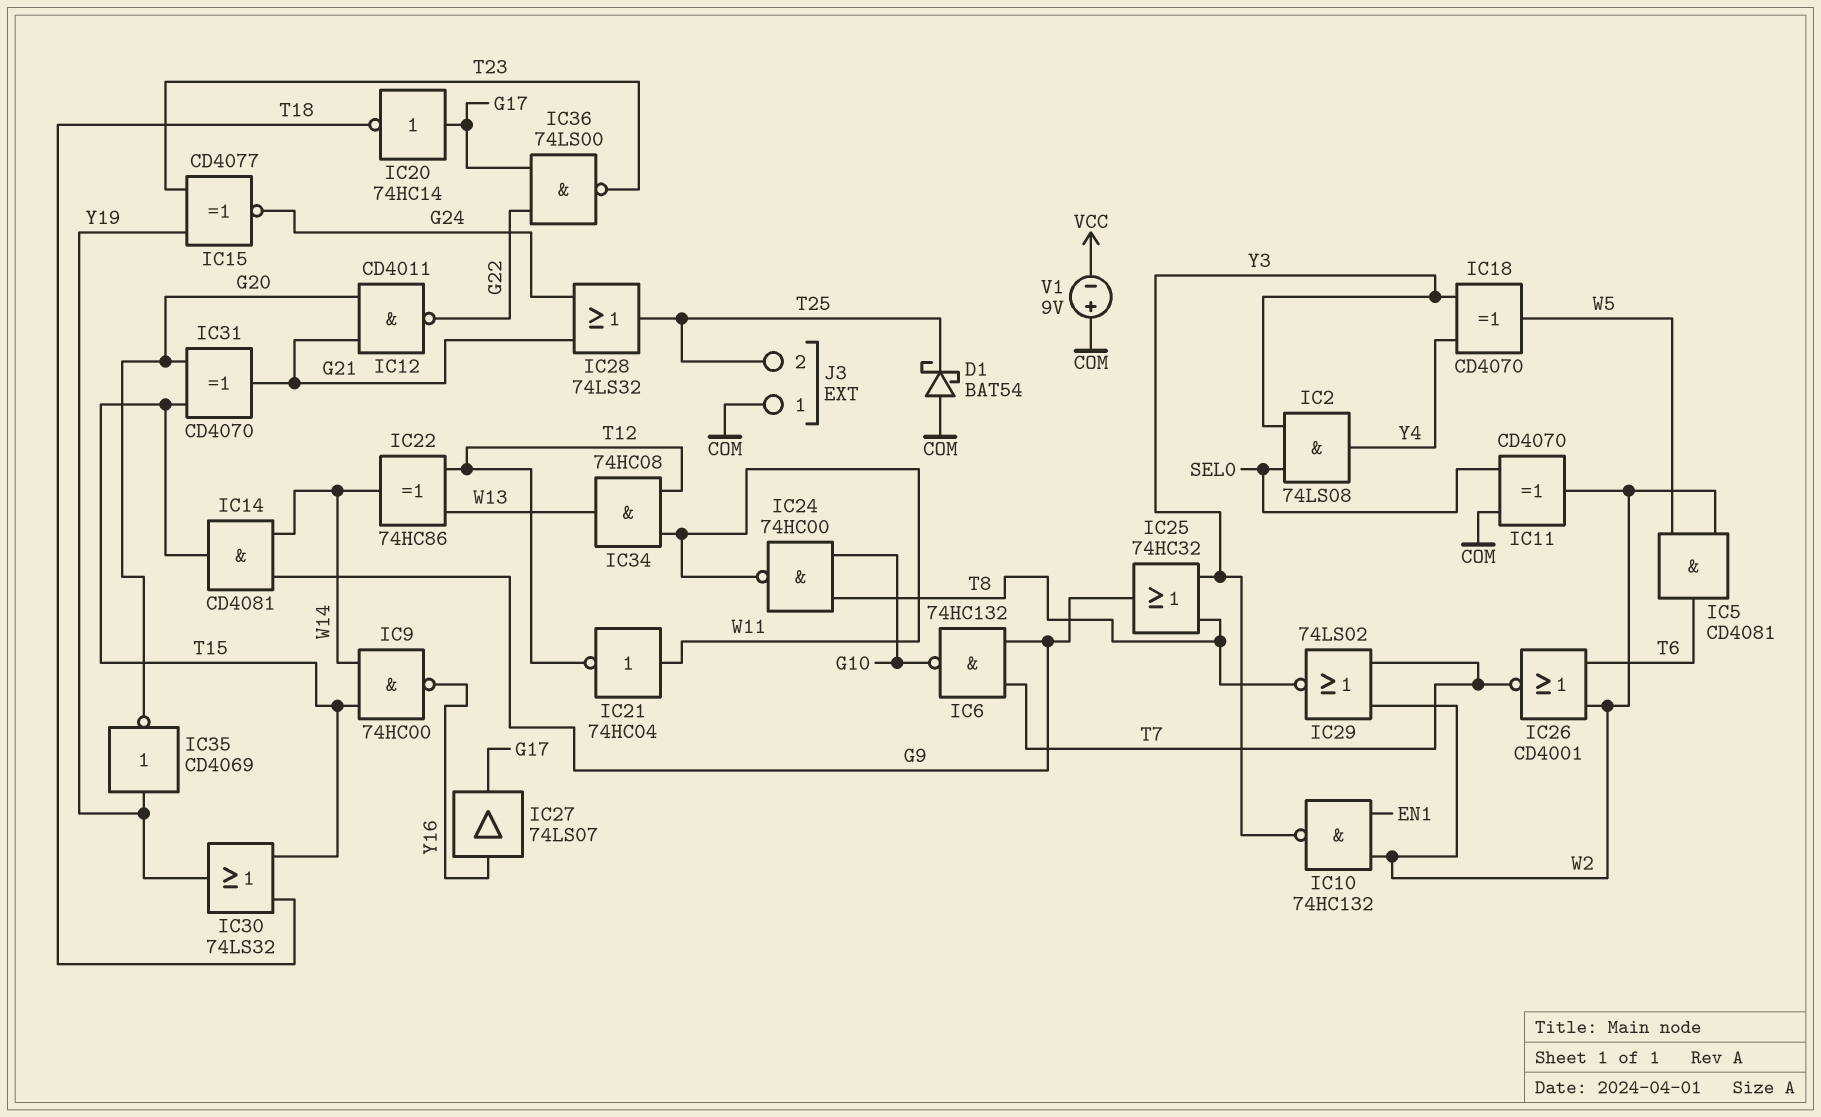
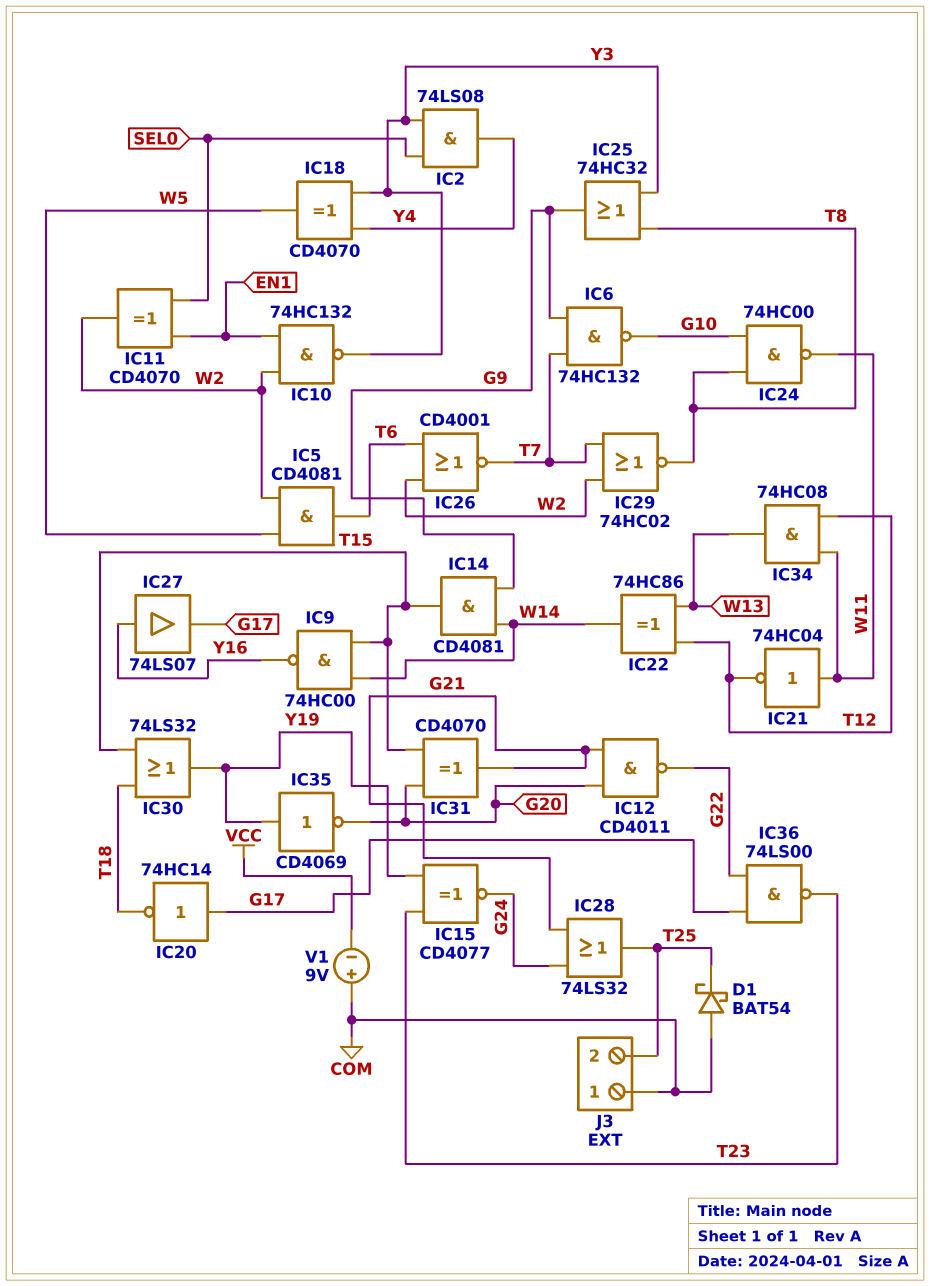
IC11: XOR CD4070 (in COM, in SEL0, out W2) -> XOR CD4070 (in EN1, in SEL0, out W2)
IC29: NOR 74LS02 (in T7, in W2, out T8) -> NOR 74HC02 (in T7, in W2, out T8)

